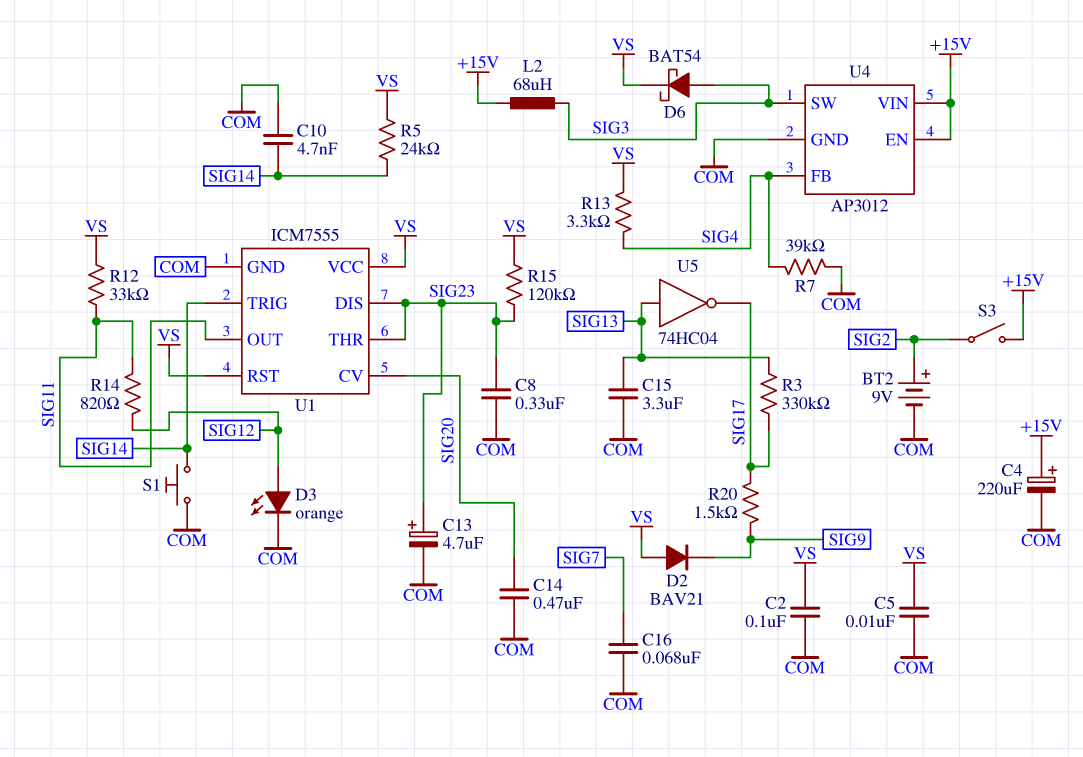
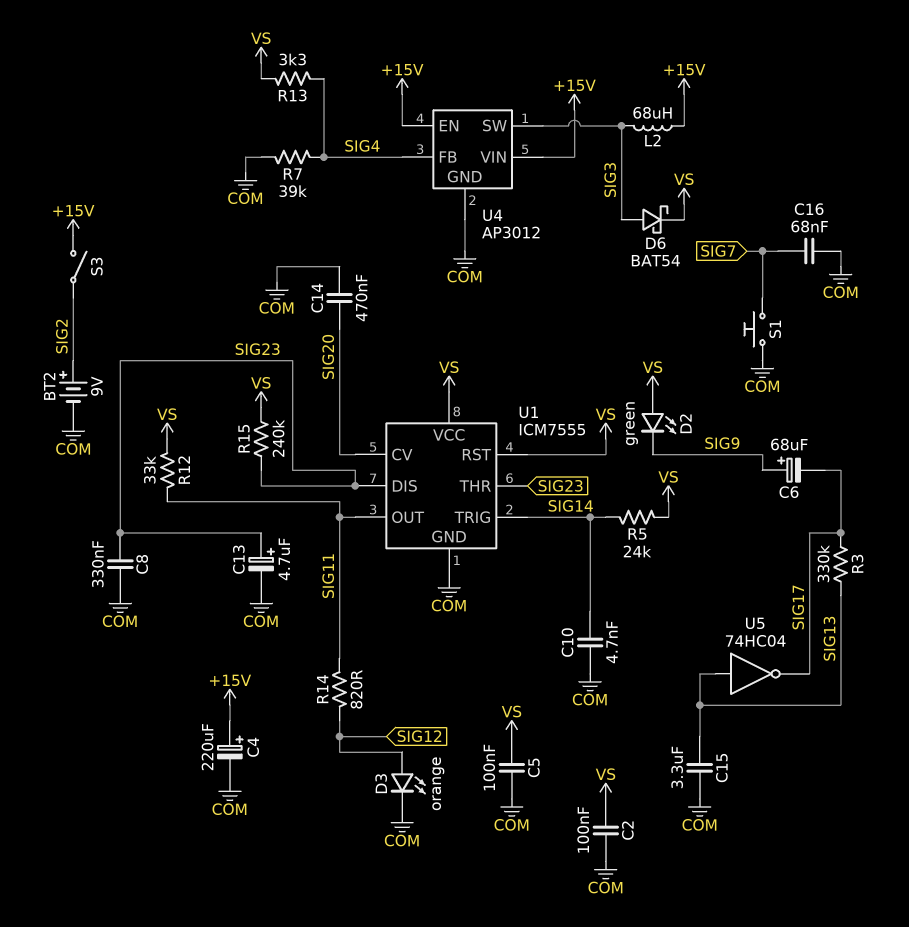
C5: 10nF (COM, VS) -> 100nF (COM, VS)
C6: none -> 68uF (plus SIG9, minus SIG17)
D2: diode BAV21 (A VS, K SIG9) -> LED green (A VS, K SIG9)
R15: 120k (SIG23, VS) -> 240k (SIG23, VS)
R20: 1.5k (SIG9, SIG17) -> none
S1: button (COM, SIG14) -> button (COM, SIG7)

